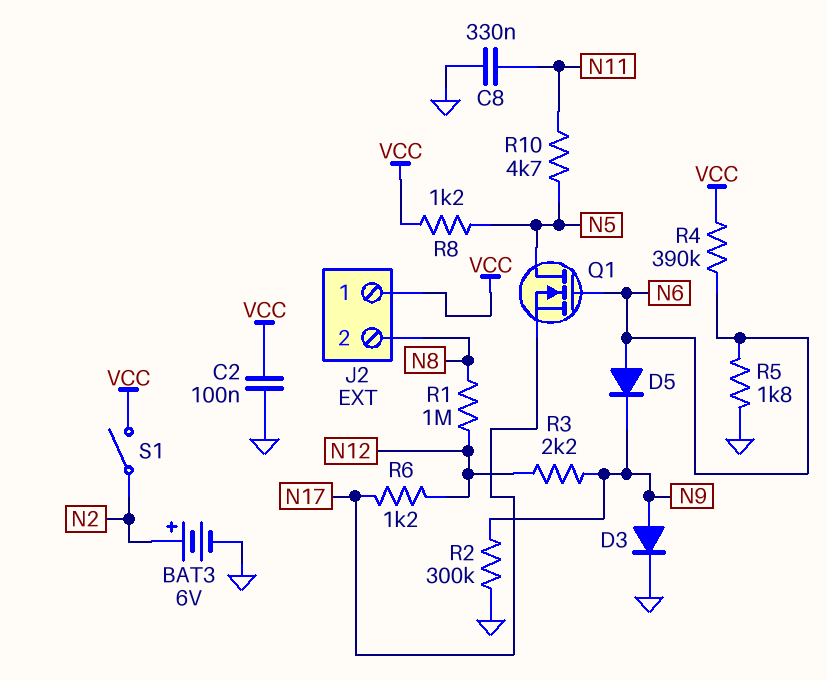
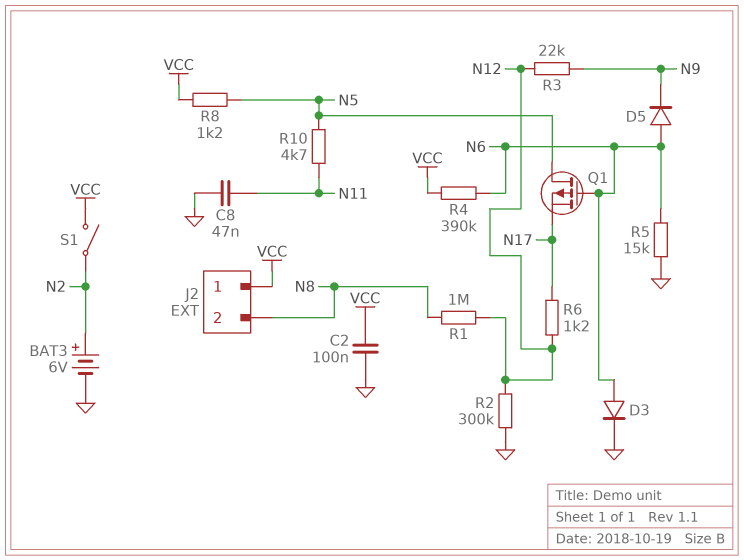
C8: 330nF (GND, N11) -> 47nF (GND, N11)
D3: diode (A N9, K GND) -> diode (A N6, K GND)
Q1: NMOS (G N6, D N5, S N17) -> PMOS (G N6, D N5, S N17)
R2: 300k (GND, N9) -> 300k (GND, N12)
R3: 2.2k (N9, N12) -> 22k (N9, N12)
R5: 1.8k (GND, N6) -> 15k (GND, N6)

